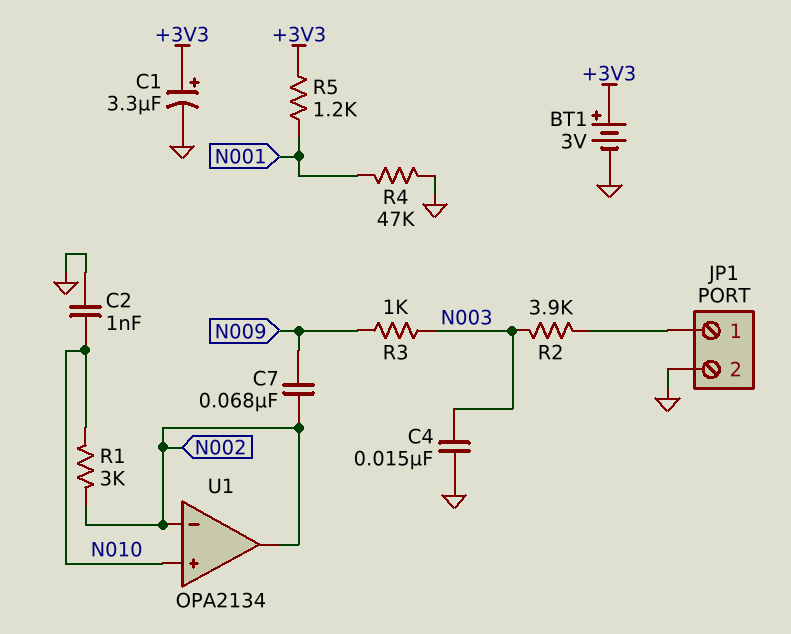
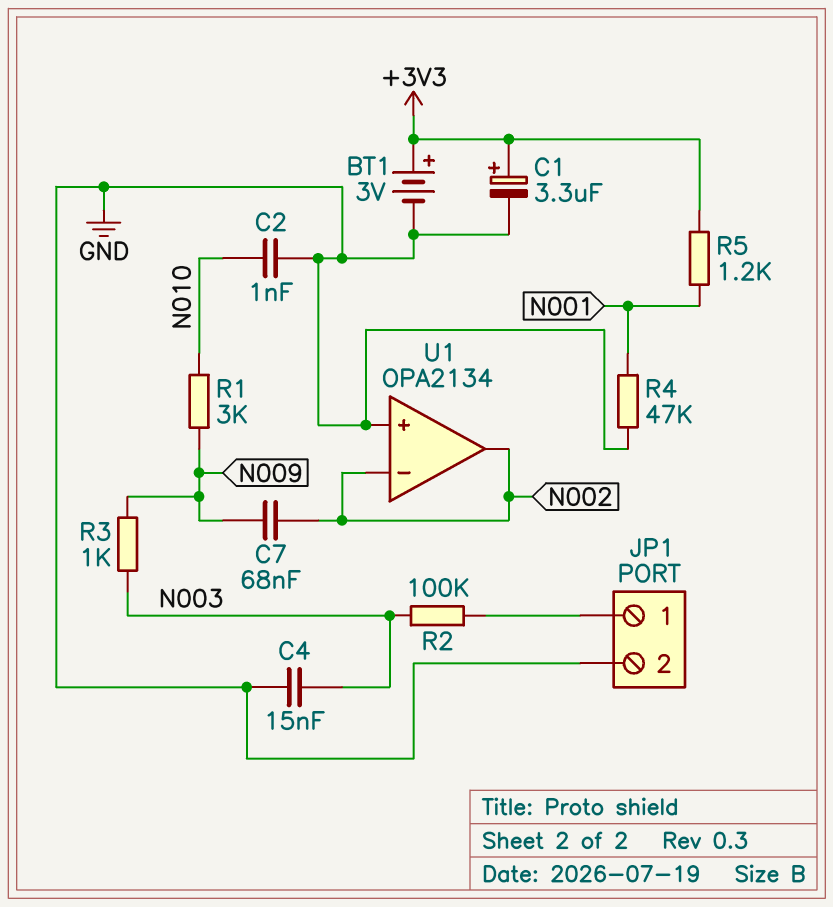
R1: 3k (N002, N010) -> 3k (N009, N010)
R2: 3.9k (JP1/1, N003) -> 100k (JP1/1, N003)
U1 pin in+: N010 -> GND

